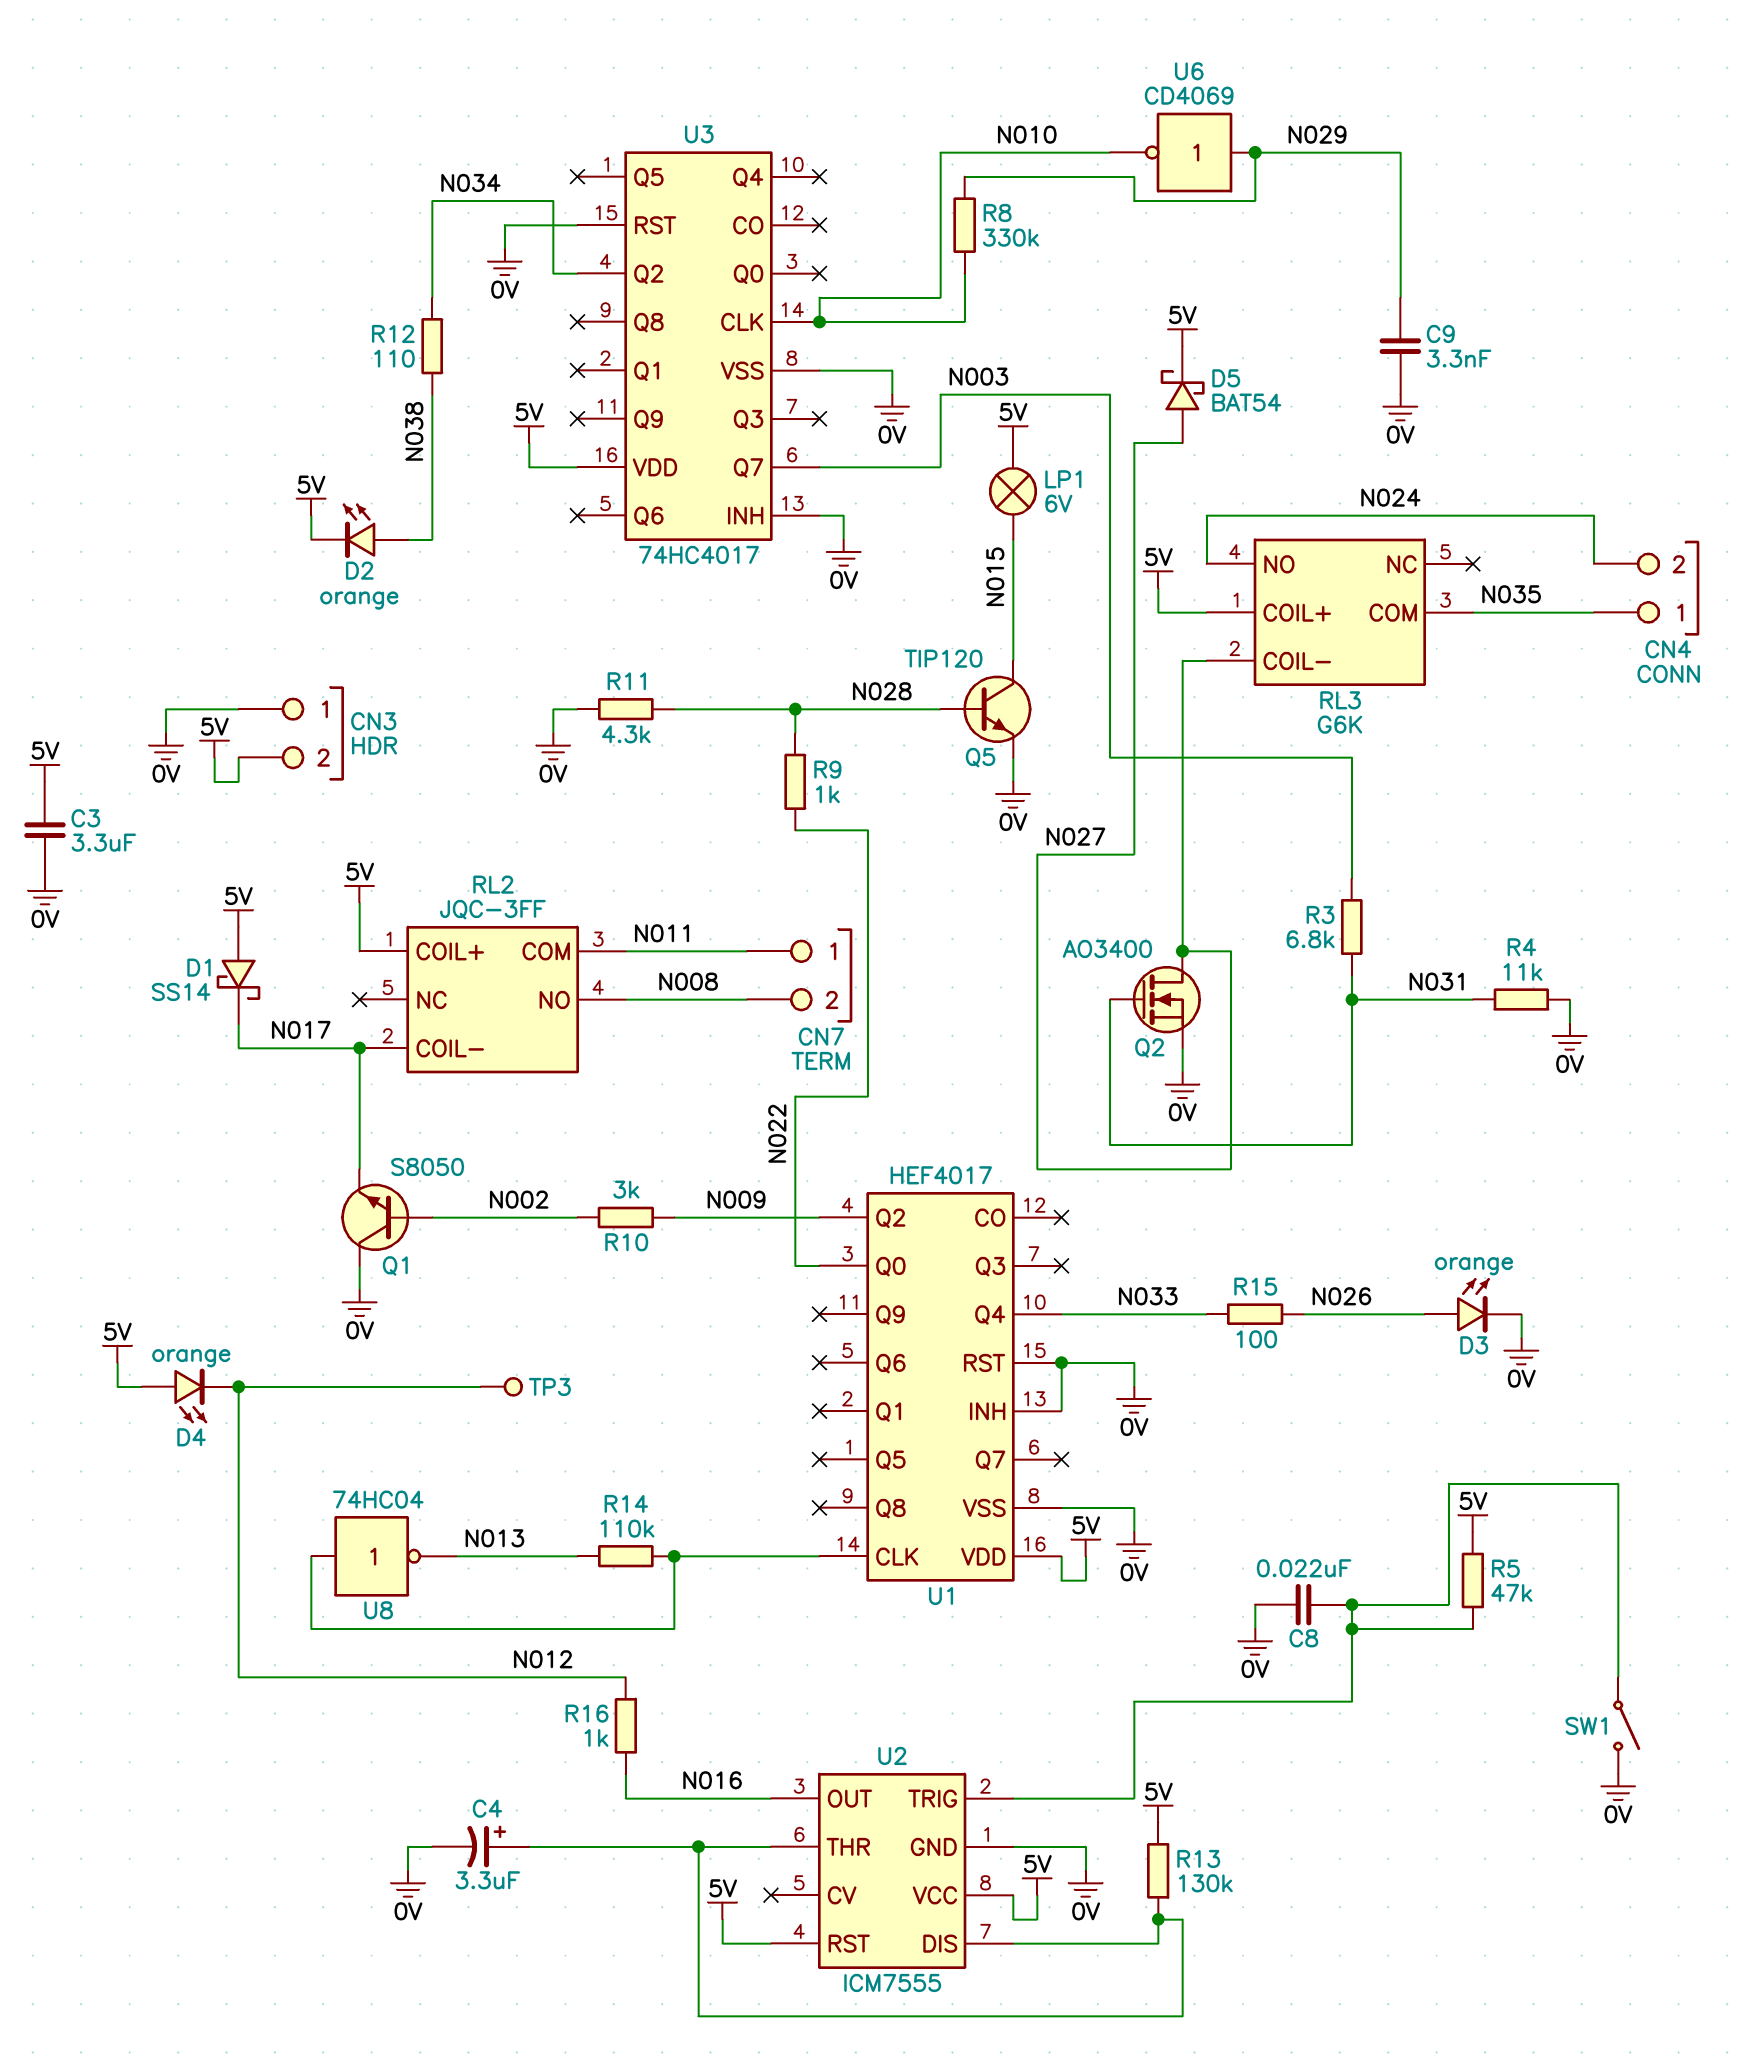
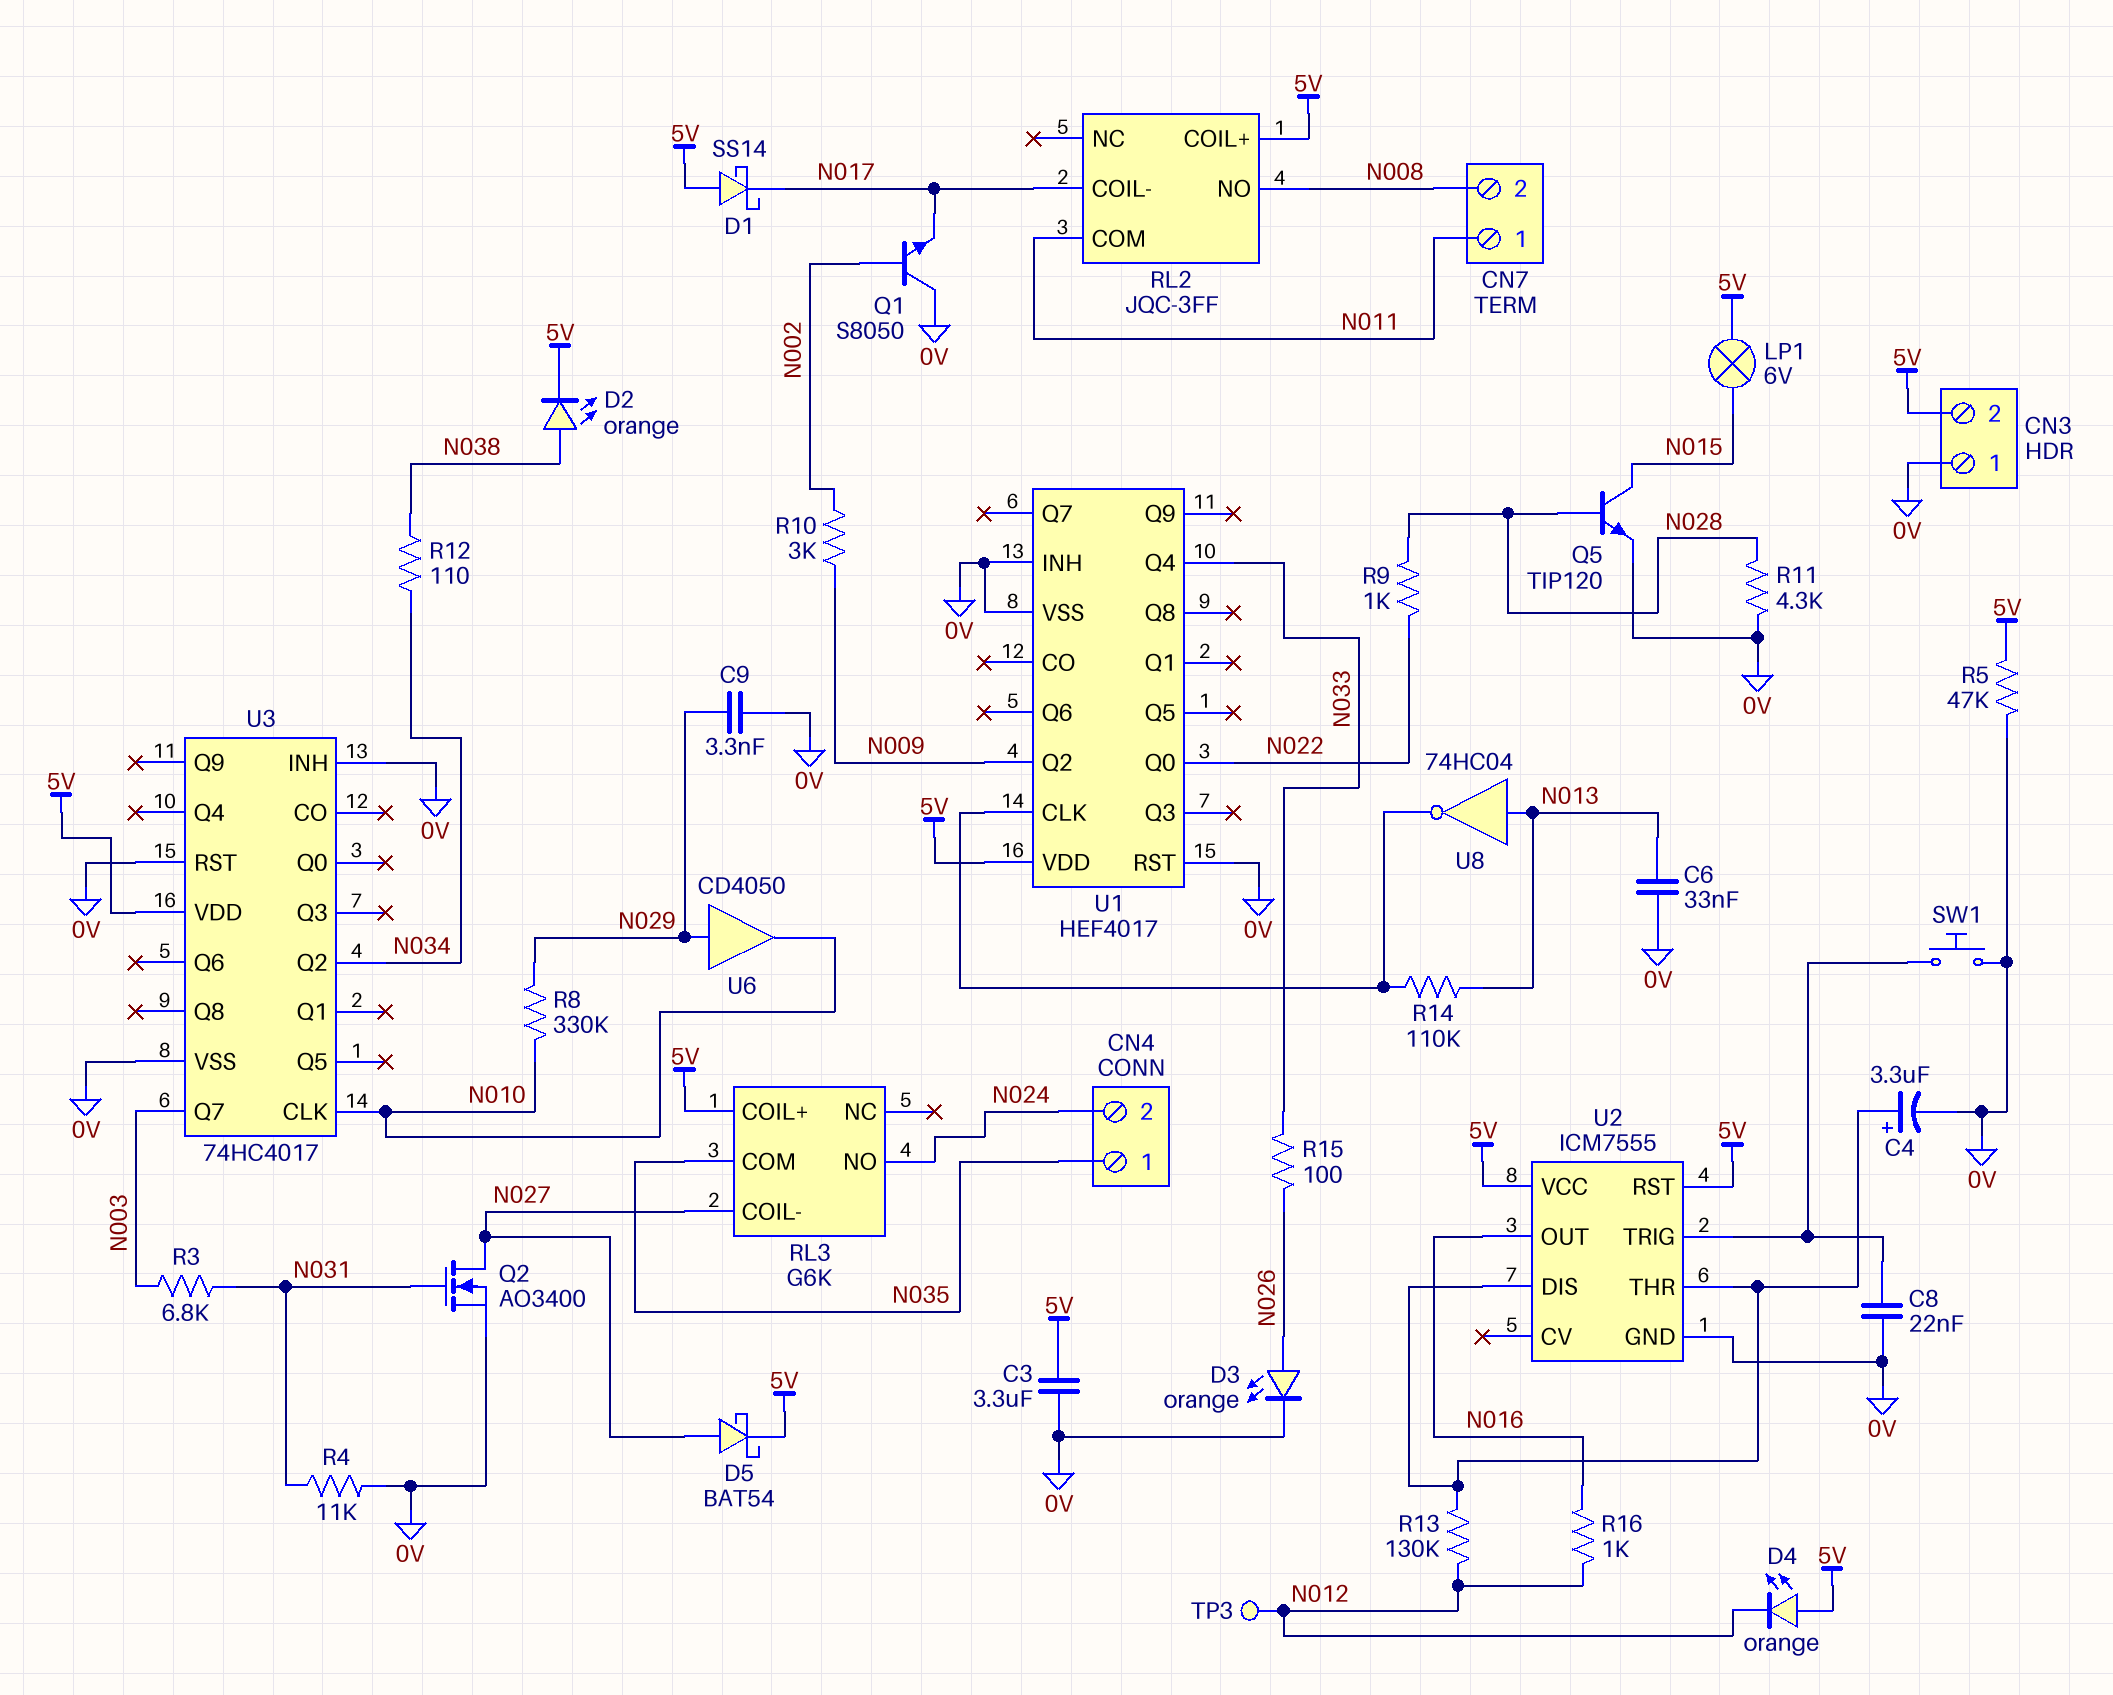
C6: none -> 33nF (0V, N013)
R5: 47k (5V, U2/TRIG) -> 47k (0V, 5V)
R13: 130k (5V, U2/DIS) -> 130k (N012, U2/DIS)
SW1: switch (0V, U2/TRIG) -> button (0V, U2/TRIG)
U6: NOT CD4069 (in N029, out N010) -> buffer CD4050 (in N029, out N010)
U8: NOT 74HC04 (in U1/CLK, out N013) -> NOT 74HC04 (in N013, out U1/CLK)

